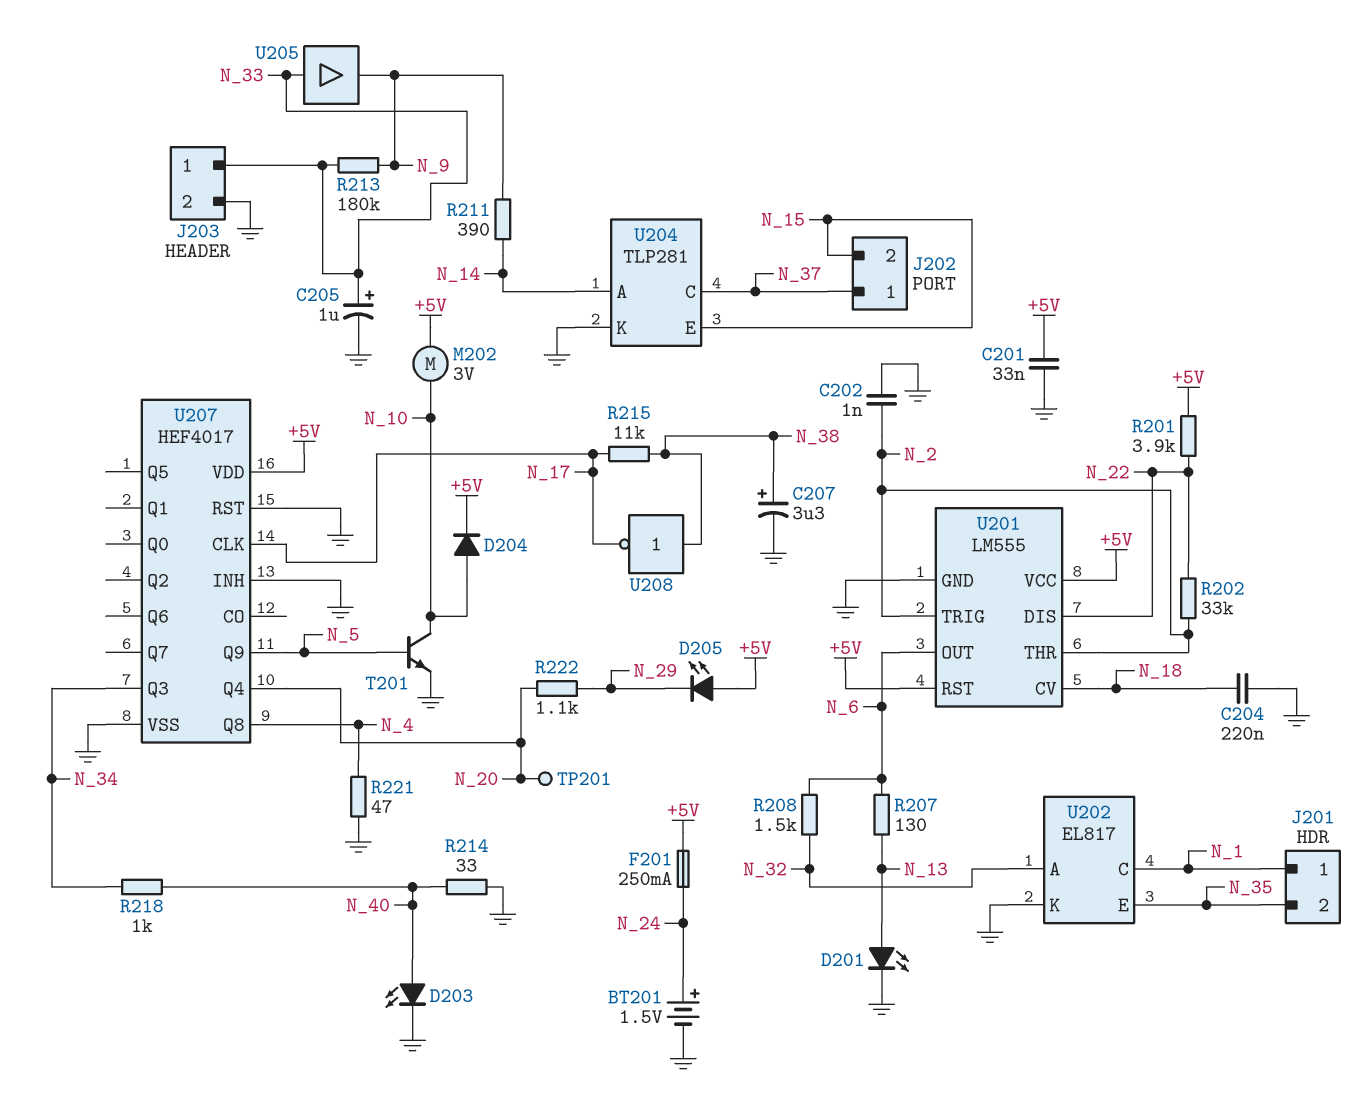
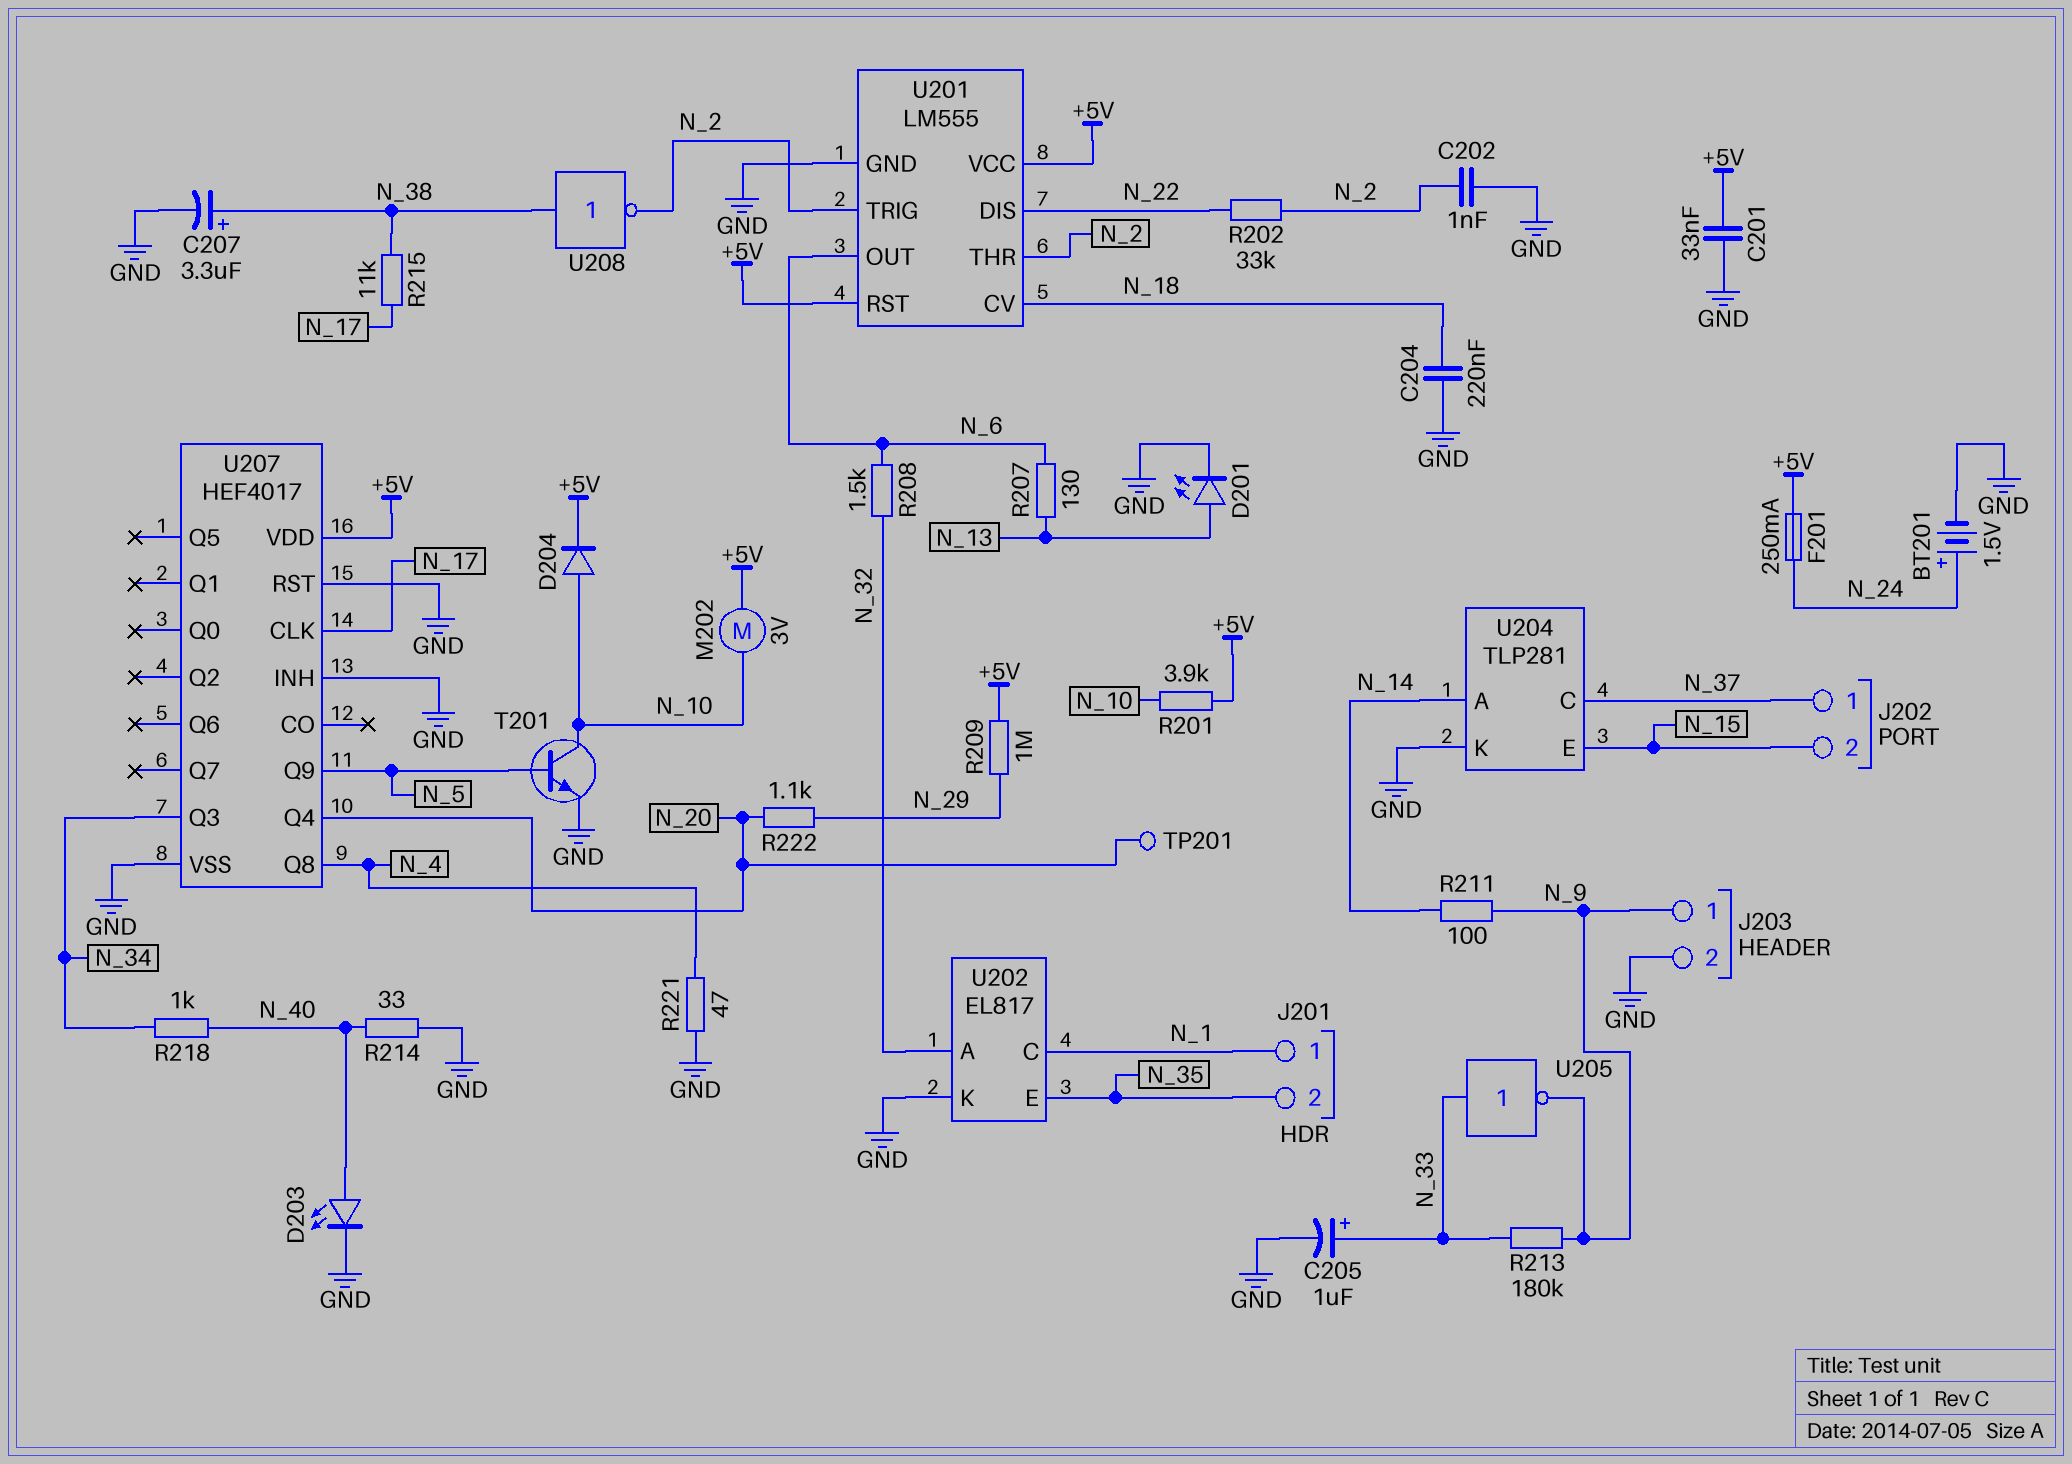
D205: LED (A +5V, K N_29) -> none
J203 pin 1: N_33 -> N_9
R201: 3.9k (+5V, N_22) -> 3.9k (+5V, N_10)
R209: none -> 1M (+5V, N_29)
R211: 390 (N_9, N_14) -> 100 (N_9, N_14)
U205: buffer (in N_33, out N_9) -> NOT (in N_33, out N_9)
U208: NOT (in N_38, out N_17) -> NOT (in N_38, out N_2)

